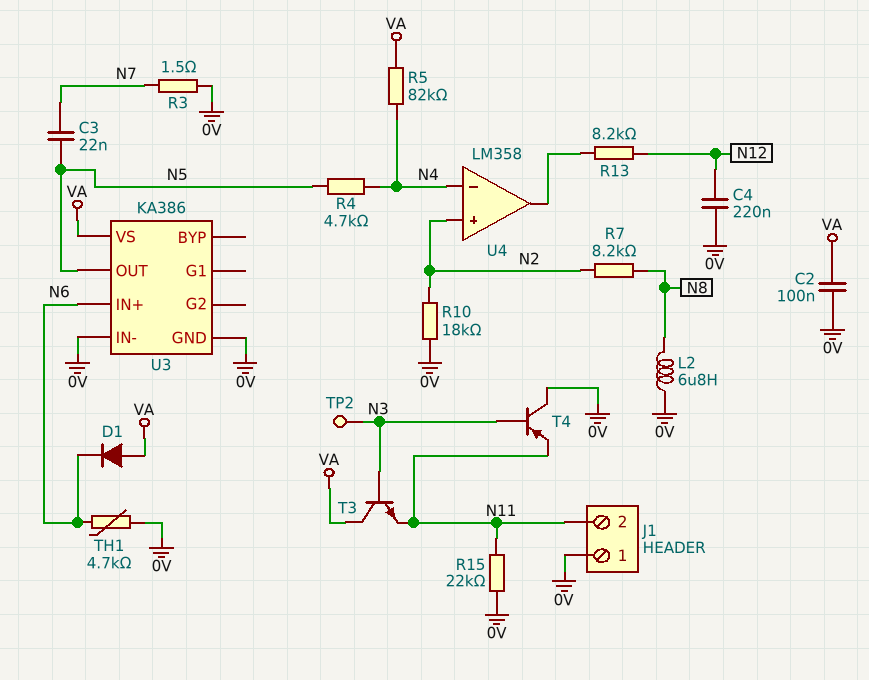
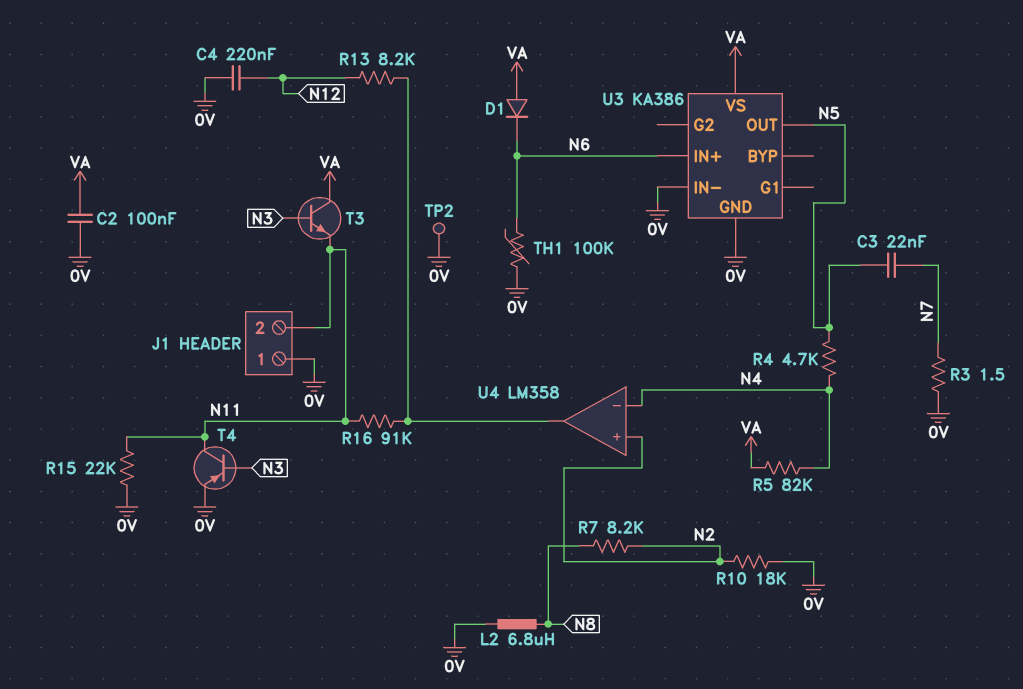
R16: none -> 91k (N11, U4/out)
T4: PNP (B N3, C 0V, E N11) -> PNP (B N3, C N11, E 0V)
TH1: 4.7k (0V, N6) -> 100k (0V, N6)
TP2: test point (N3) -> test point (0V)

